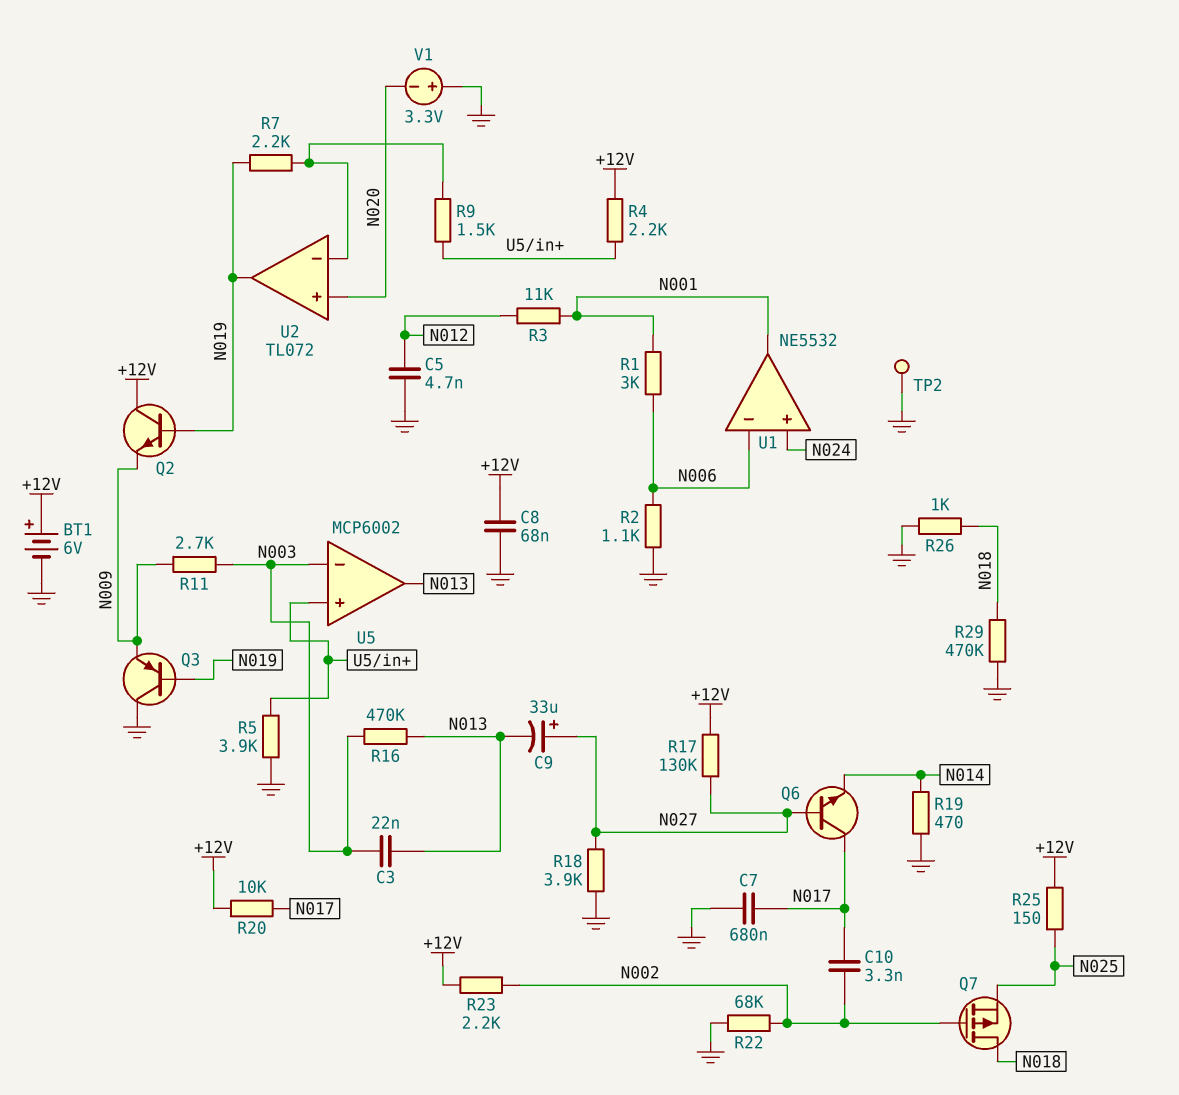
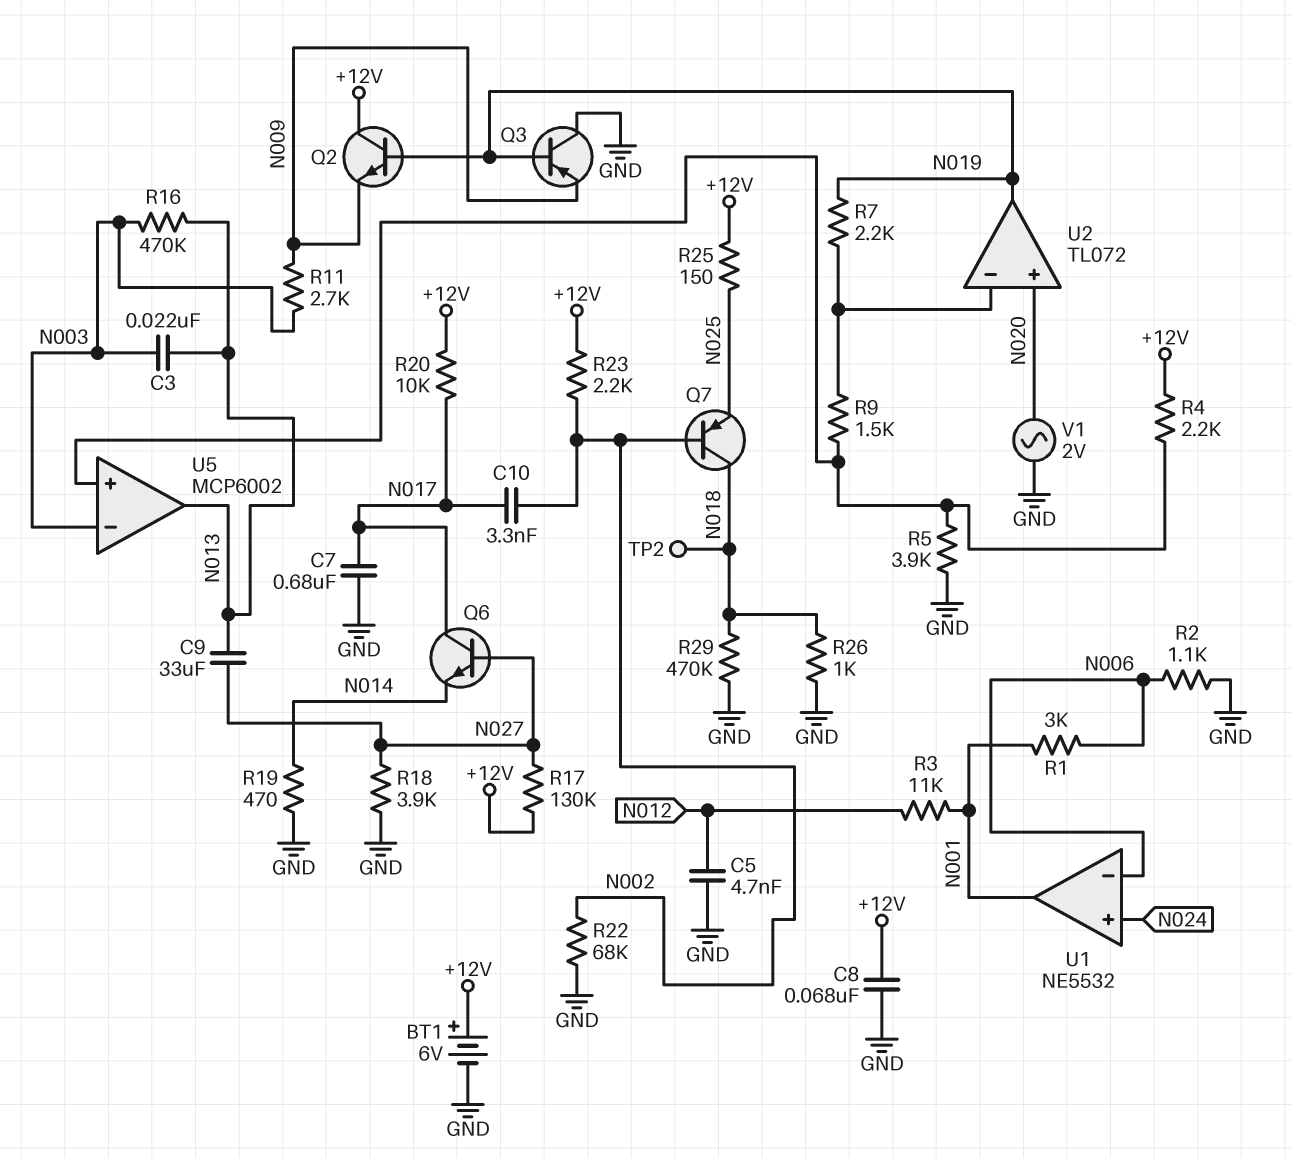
C9: 33uF (plus N027, minus N013) -> 33uF (N013, N027)
Q7: PMOS (G N002, D N018, S N025) -> PNP (B N002, C N018, E N025)
TP2: test point (GND) -> test point (N018)
V1: 3.3V (plus GND, minus N020) -> AC 2V (GND, N020)

